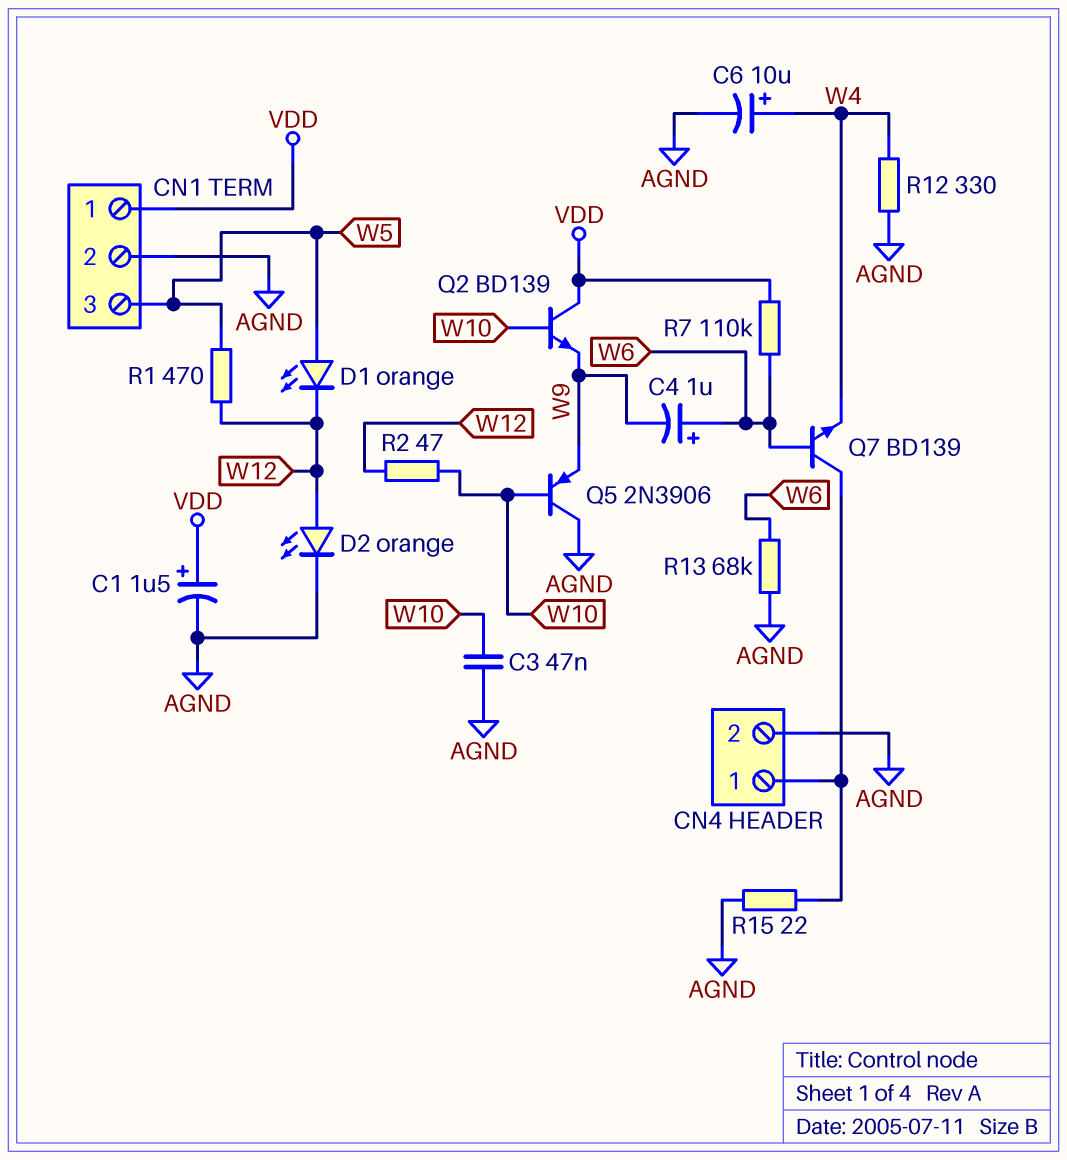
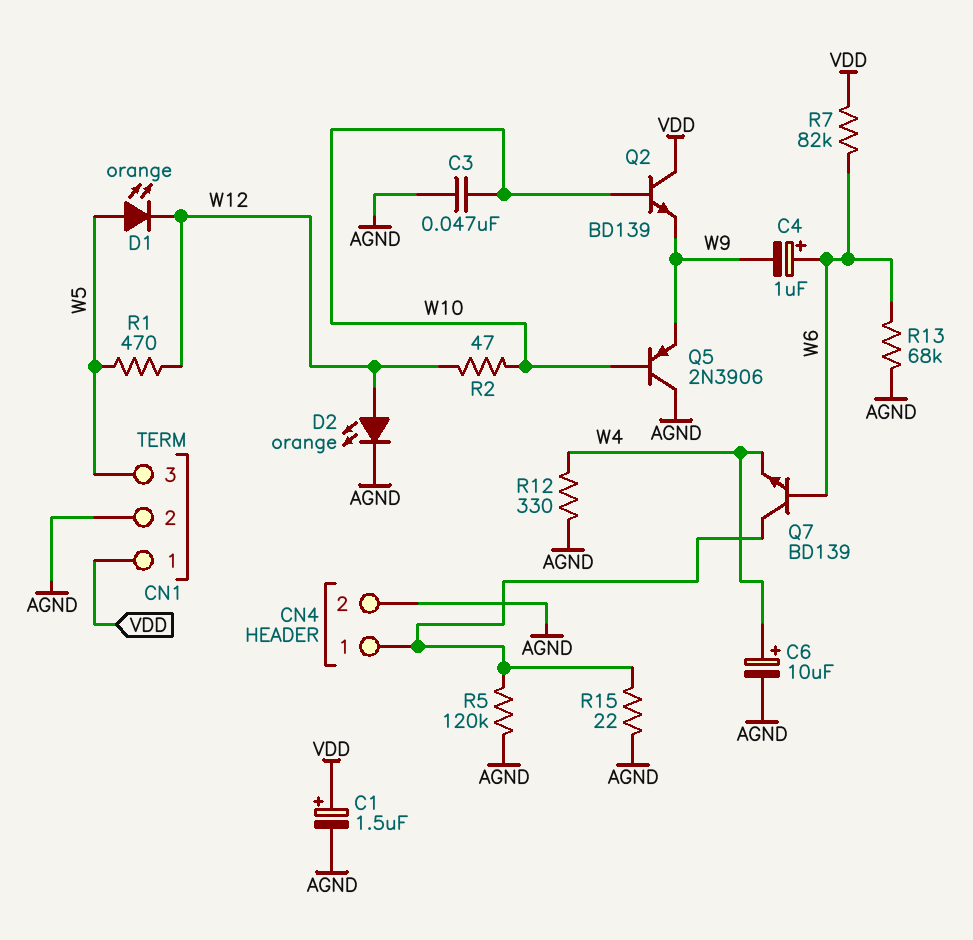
R5: none -> 120k (AGND, CN4/1)
R7: 110k (VDD, W6) -> 82k (VDD, W6)

